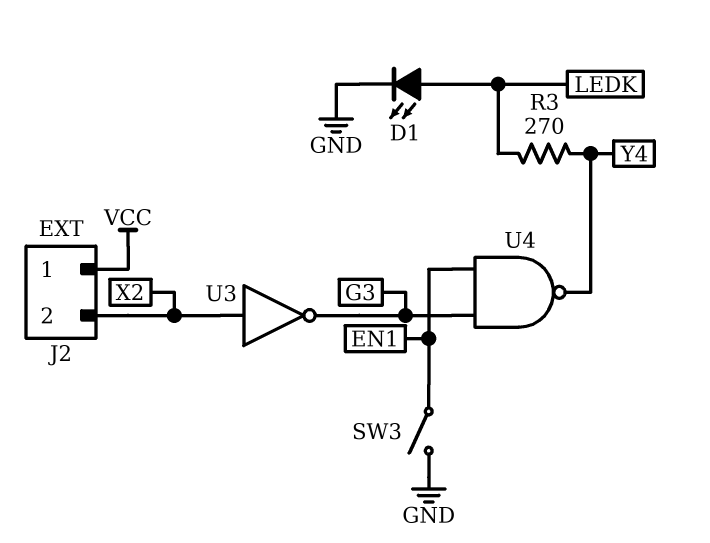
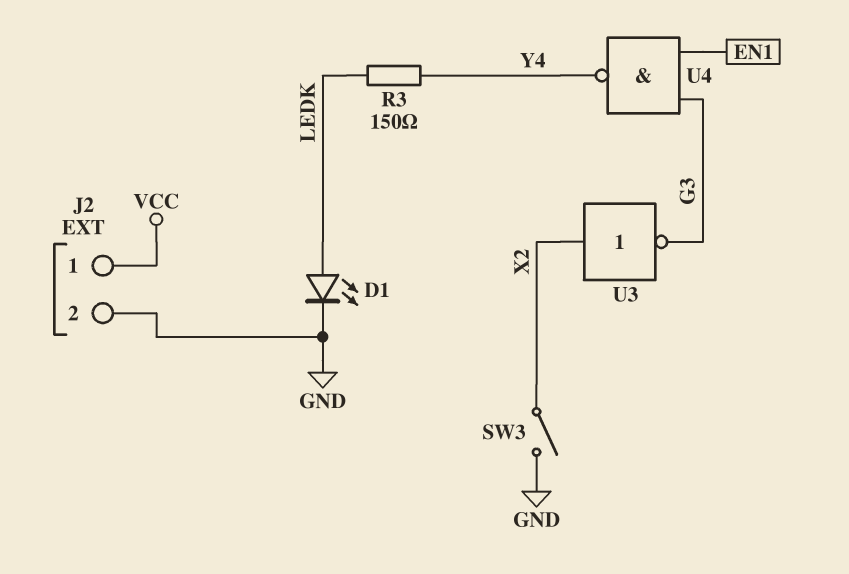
J2 pin 2: X2 -> GND
R3: 270 (LEDK, Y4) -> 150 (LEDK, Y4)
SW3: switch (EN1, GND) -> switch (GND, X2)

